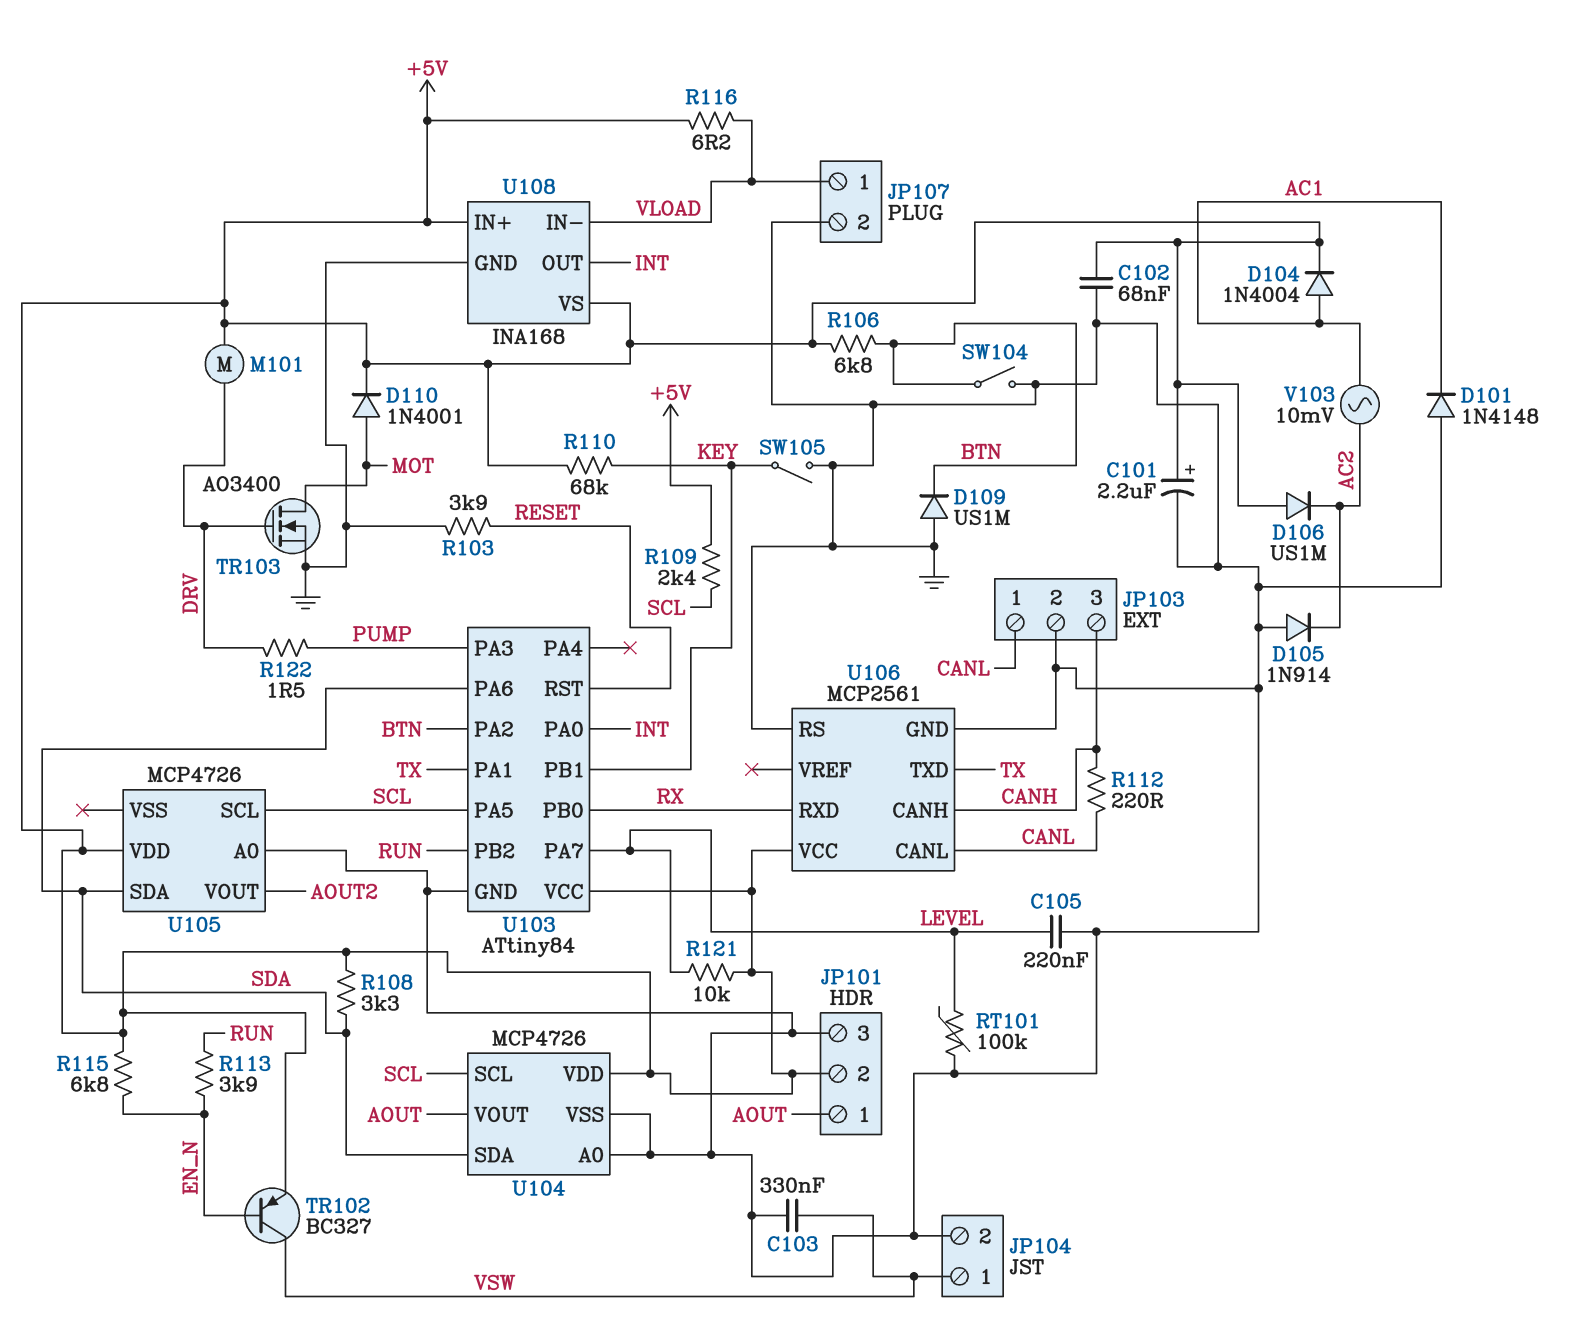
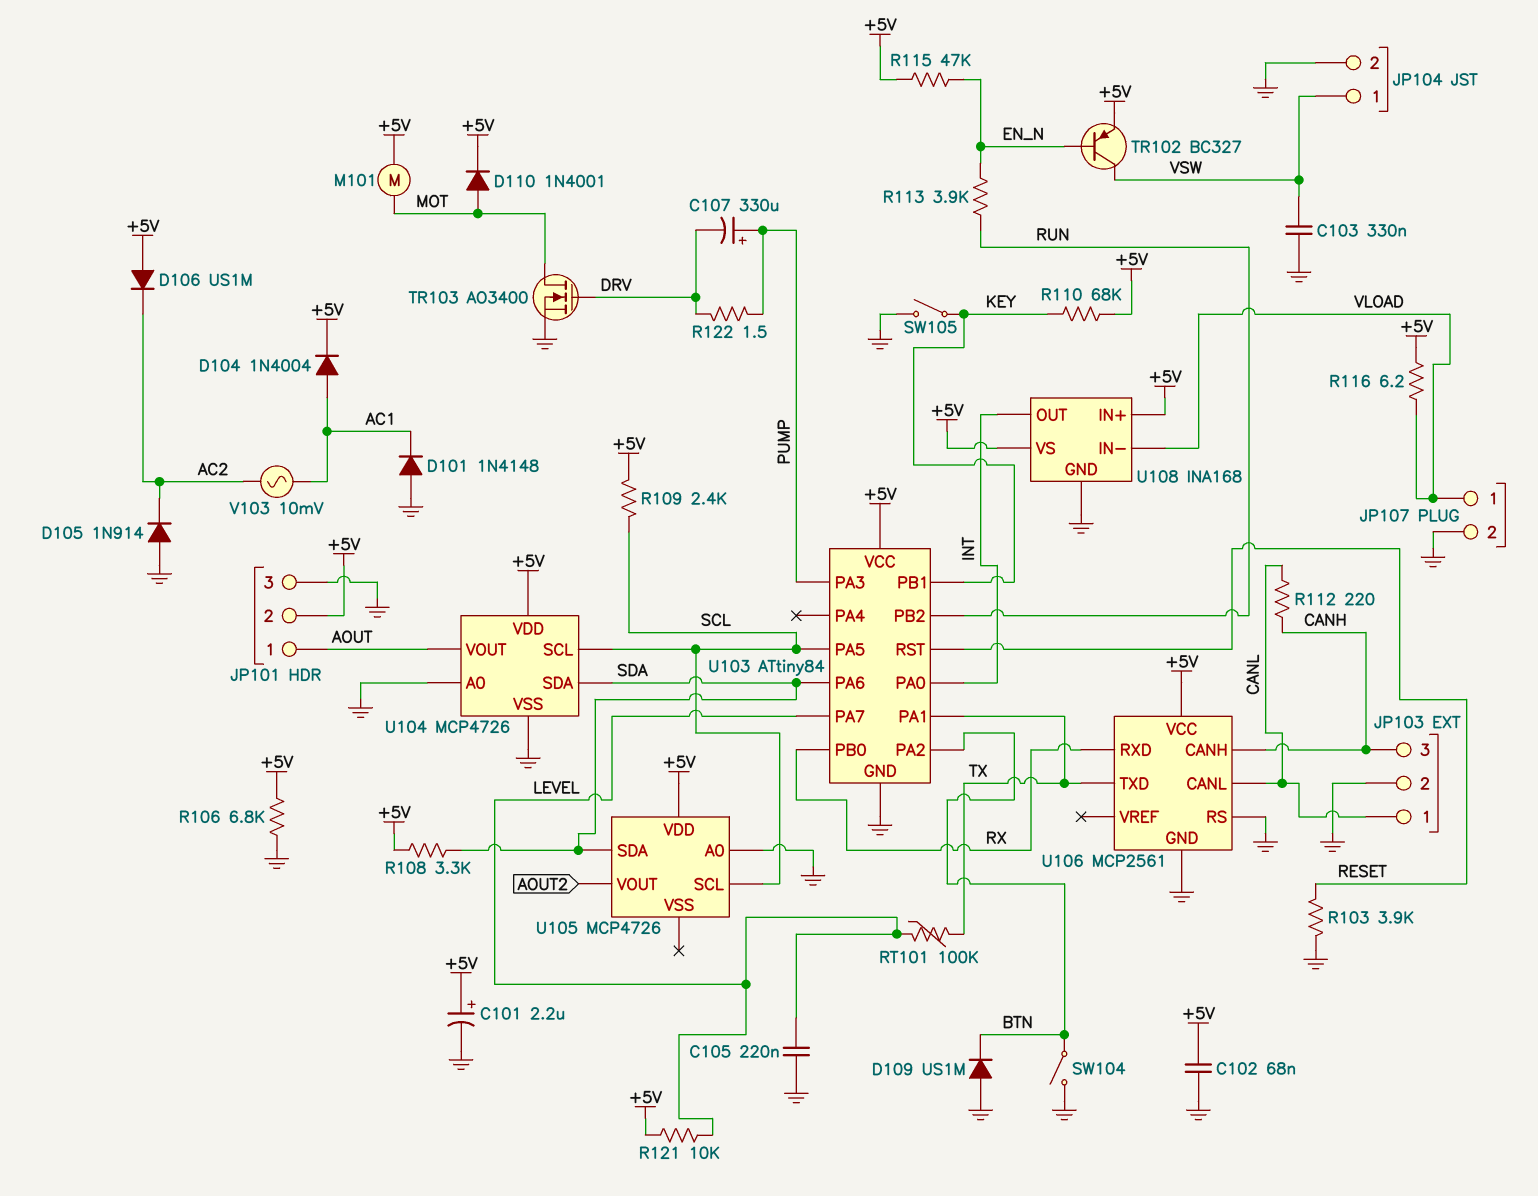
C107: none -> 330uF (plus PUMP, minus DRV)
M101: motor (+5V, DRV) -> motor (+5V, MOT)
R106: 6.8k (+5V, BTN) -> 6.8k (+5V, GND)
R115: 6.8k (+5V, EN_N) -> 47k (+5V, EN_N)
RT101: 100k (GND, LEVEL) -> 100k (LEVEL, TX)

